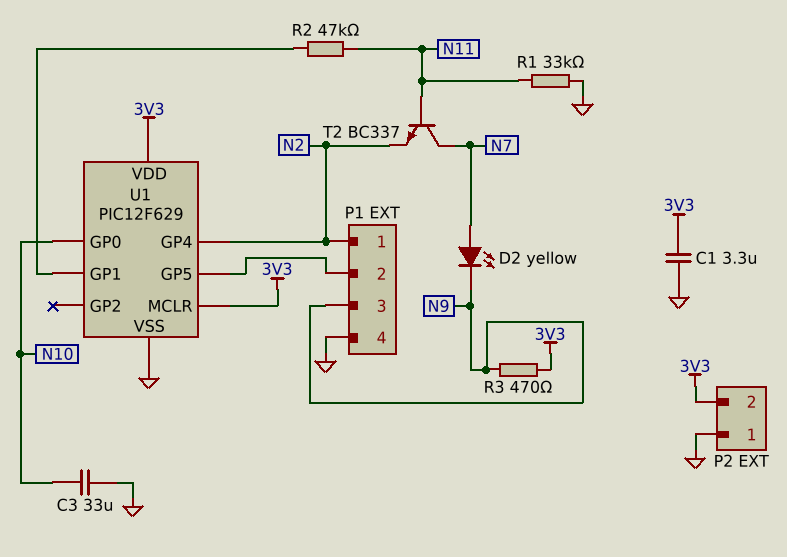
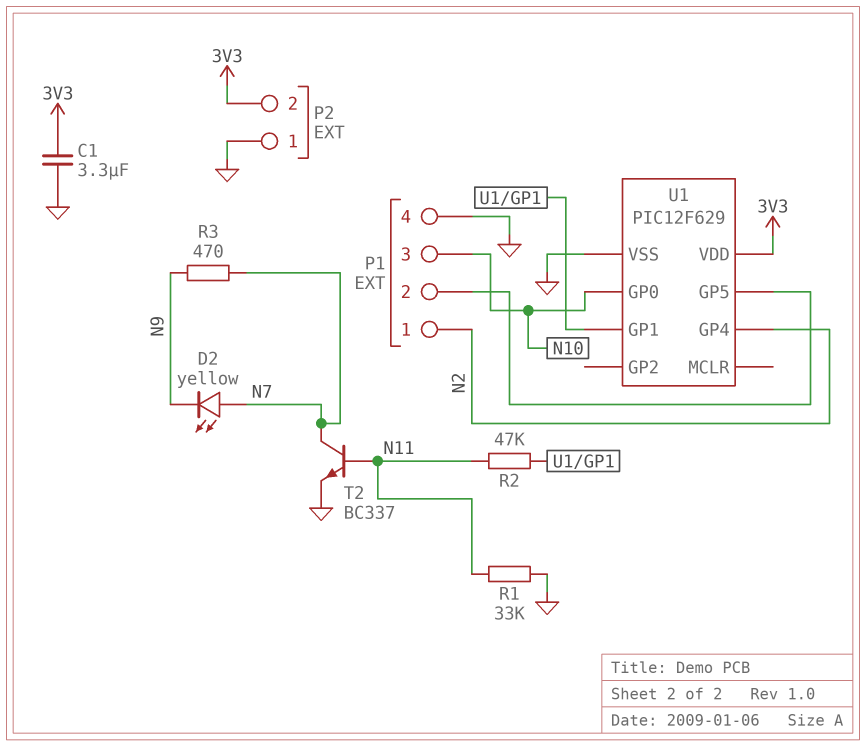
C3: 33uF (GND, N10) -> none
P1 pin 3: N9 -> N10
R3: 470 (3V3, N9) -> 470 (N7, N9)
T2: NPN BC337 (B N11, C N7, E N2) -> NPN BC337 (B N11, C N7, E GND)
U1 pin MCLR: 3V3 -> none

